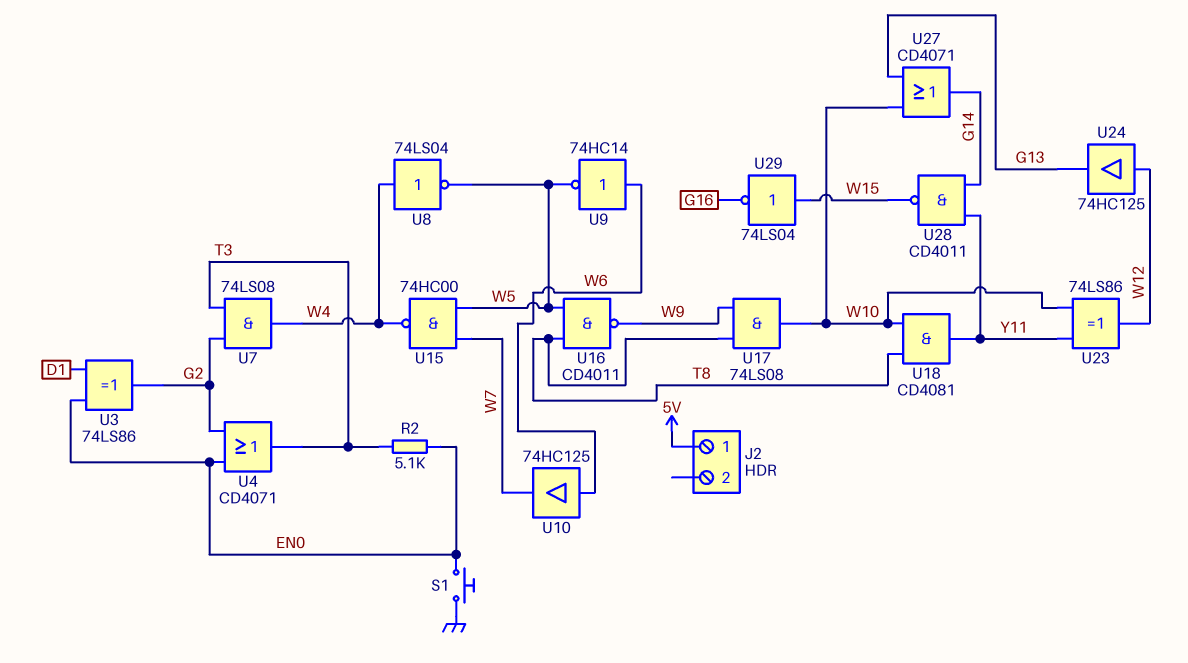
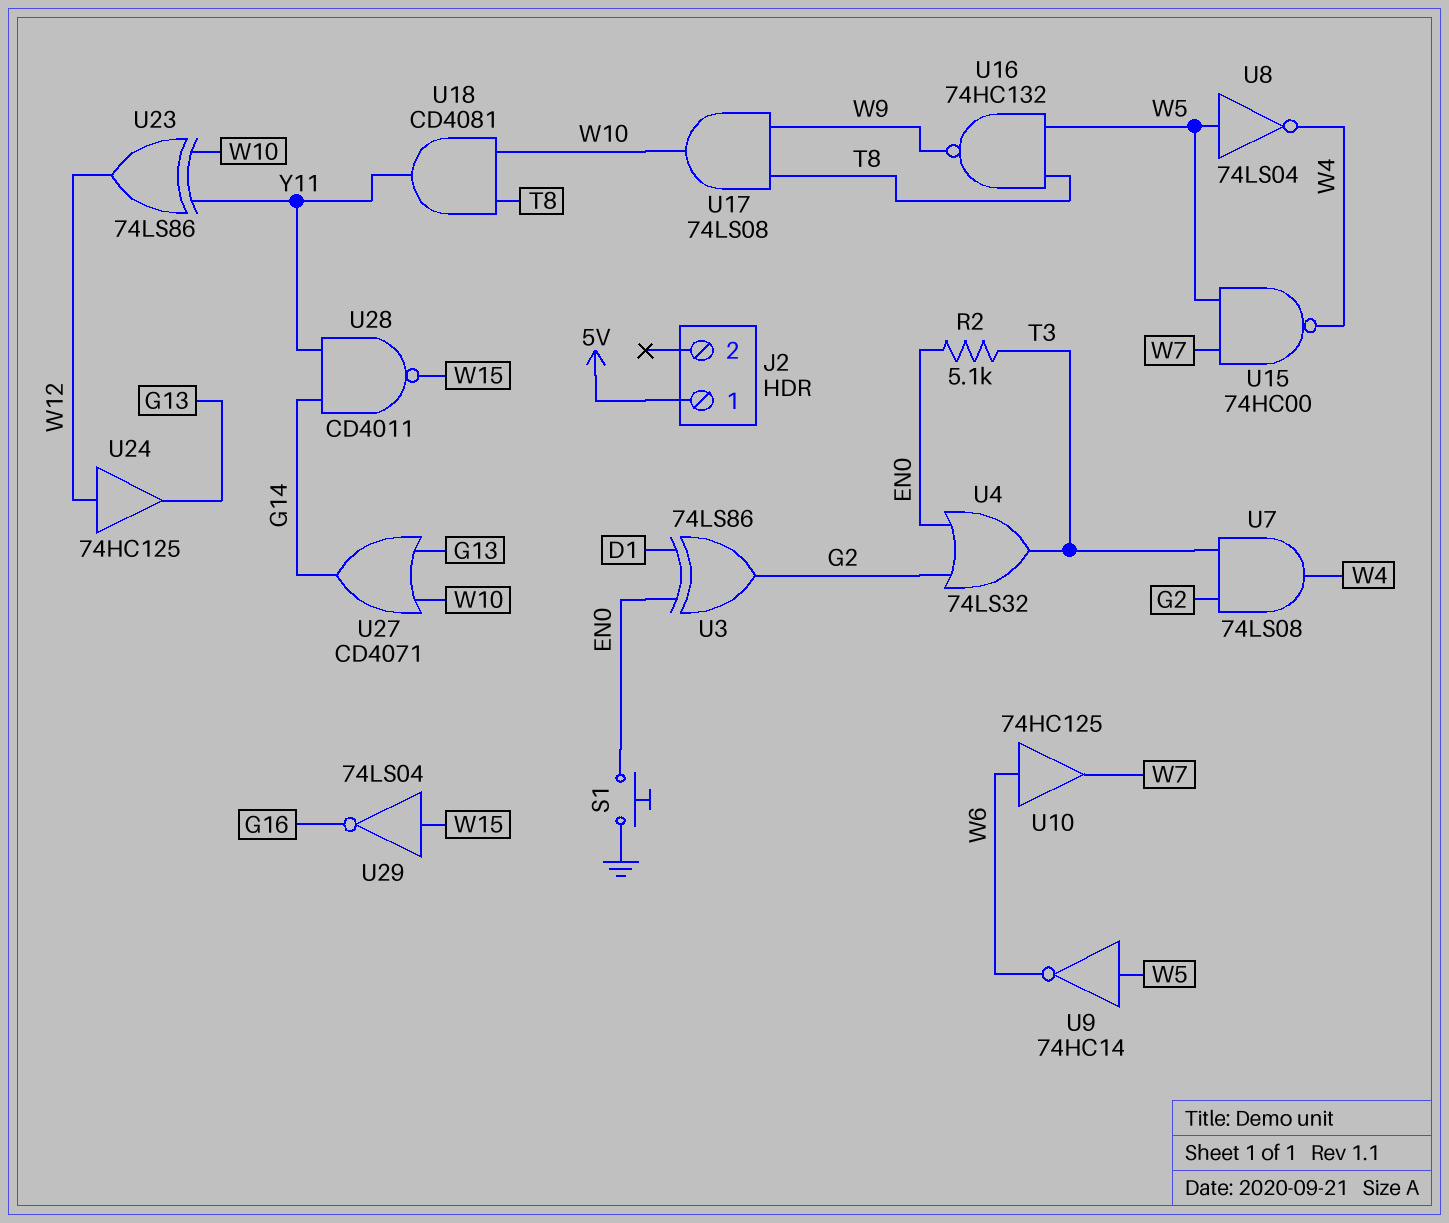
U4: OR CD4071 (in EN0, in G2, out T3) -> OR 74LS32 (in EN0, in G2, out T3)
U8: NOT 74LS04 (in W4, out W5) -> NOT 74LS04 (in W5, out W4)
U9: NOT 74HC14 (in W6, out W5) -> NOT 74HC14 (in W5, out W6)
U16: NAND CD4011 (in T8, in W5, out W9) -> NAND 74HC132 (in T8, in W5, out W9)

